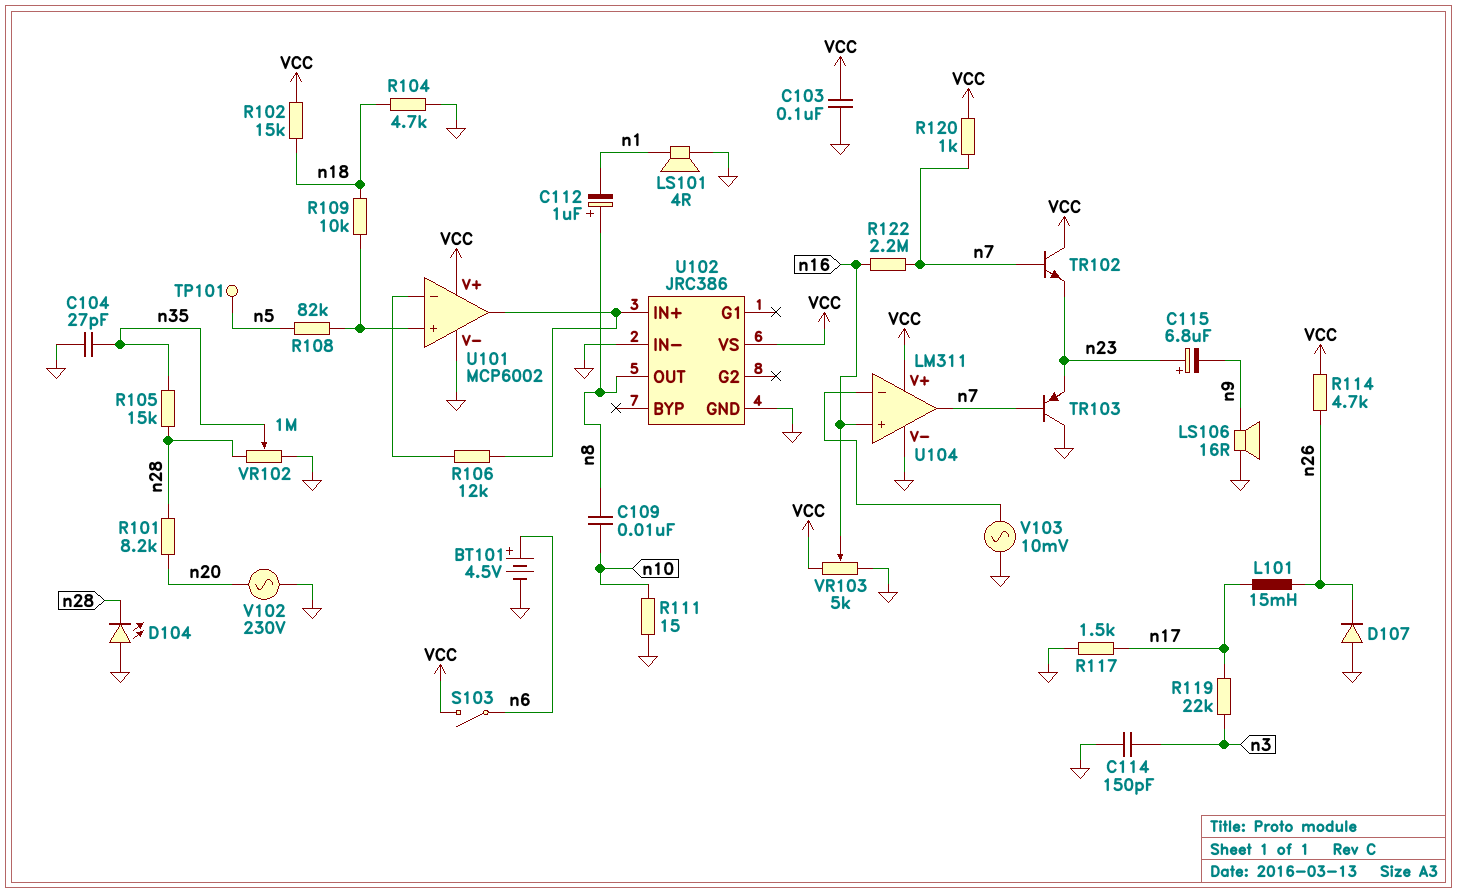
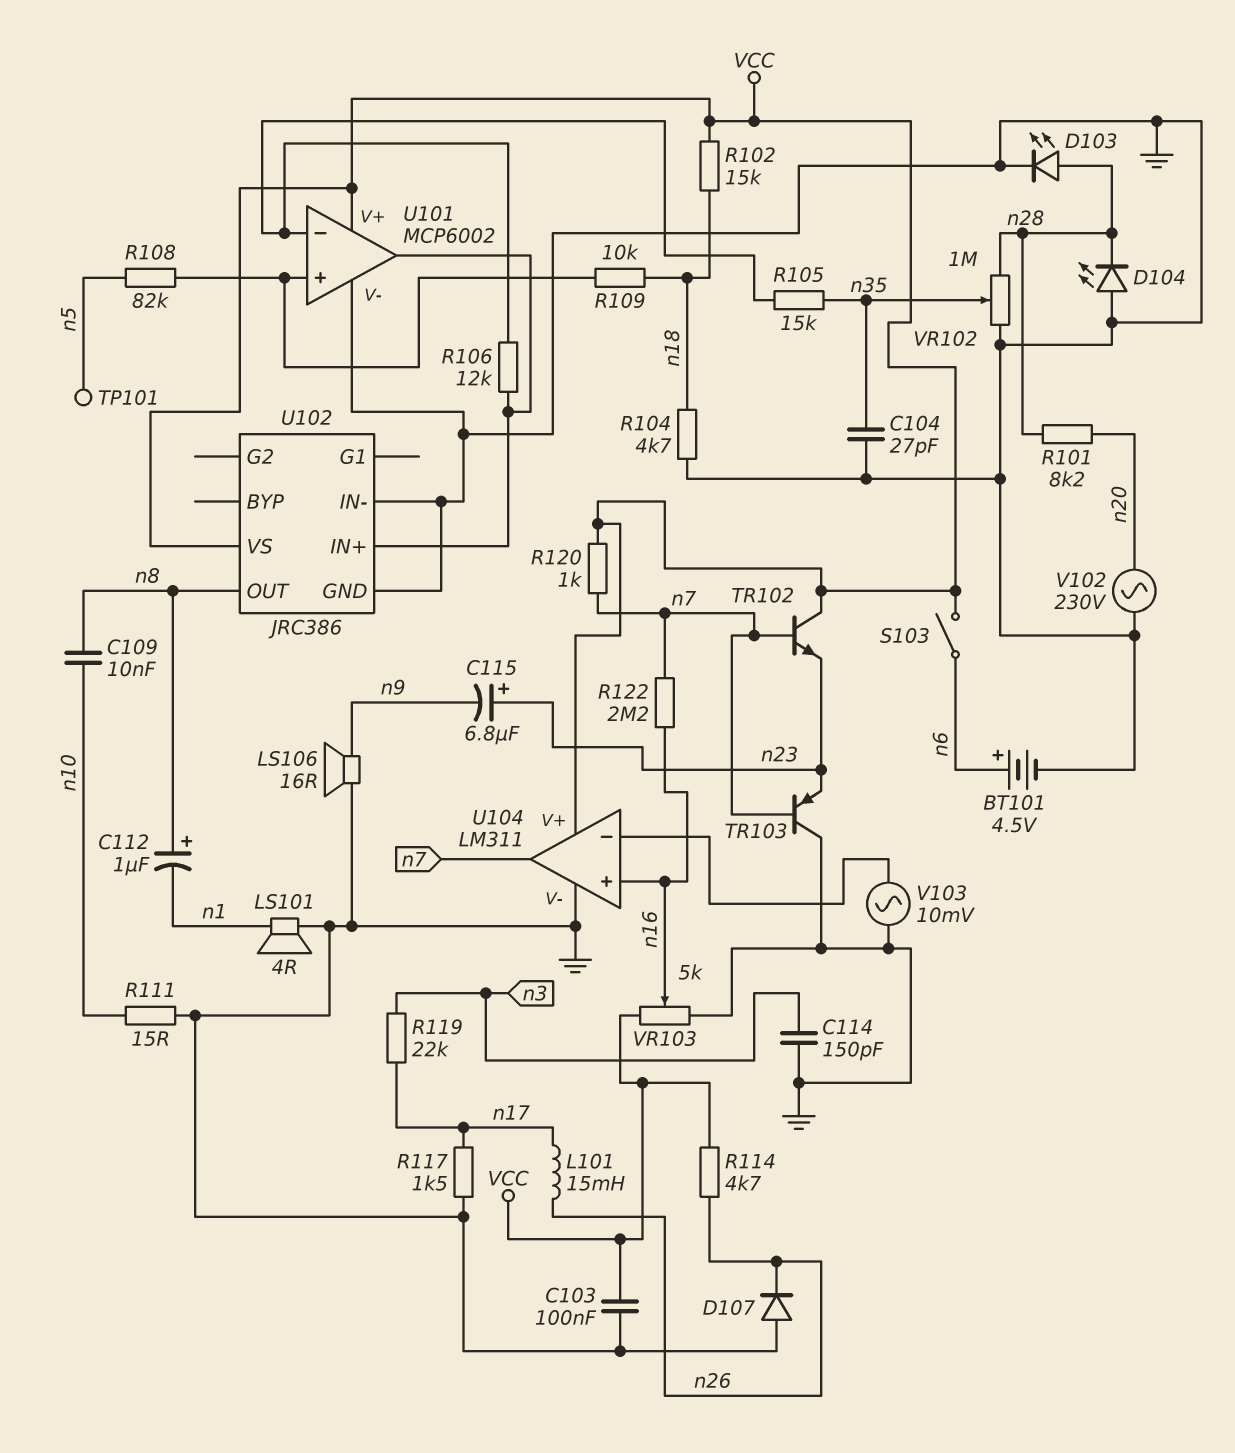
D103: none -> LED (A n28, K GND)
R105: 15k (n28, n35) -> 15k (U101/in-, n35)

